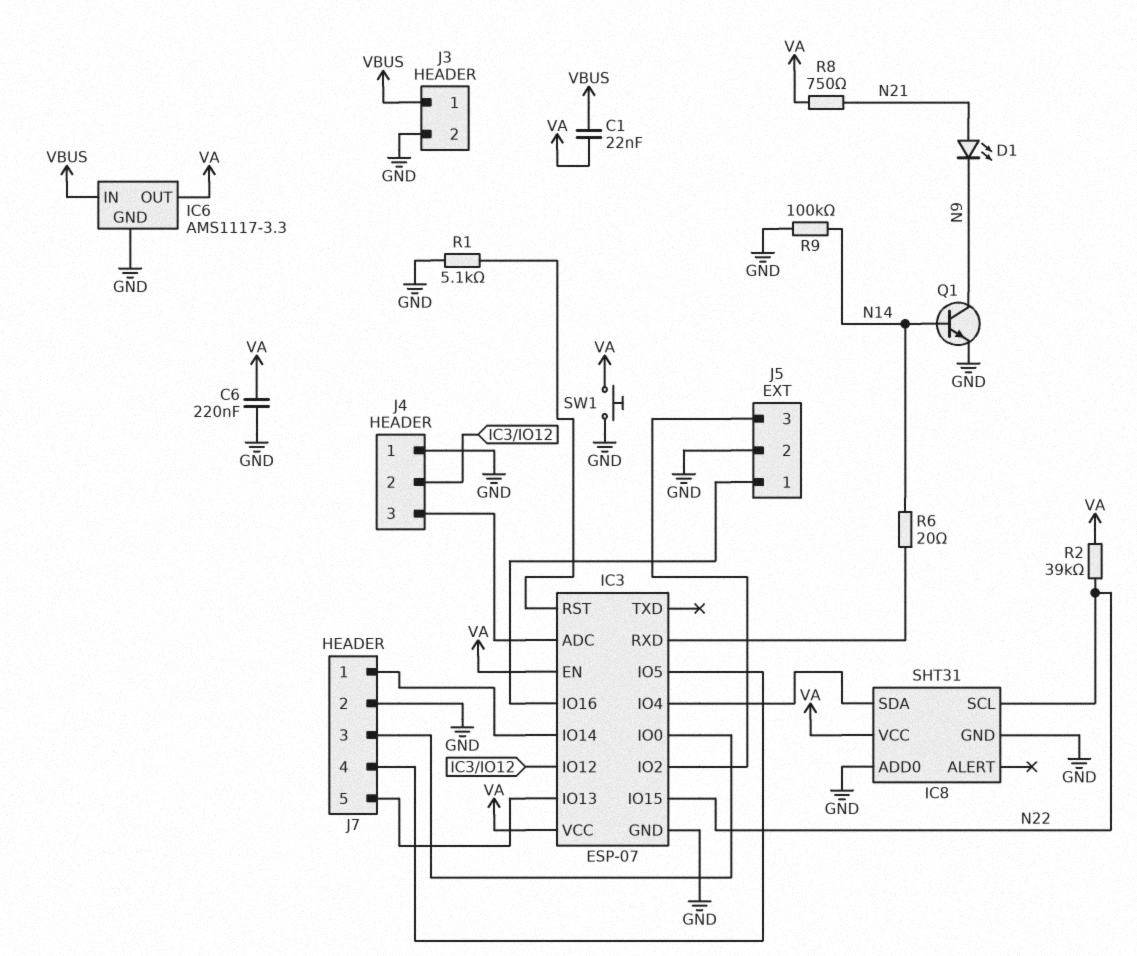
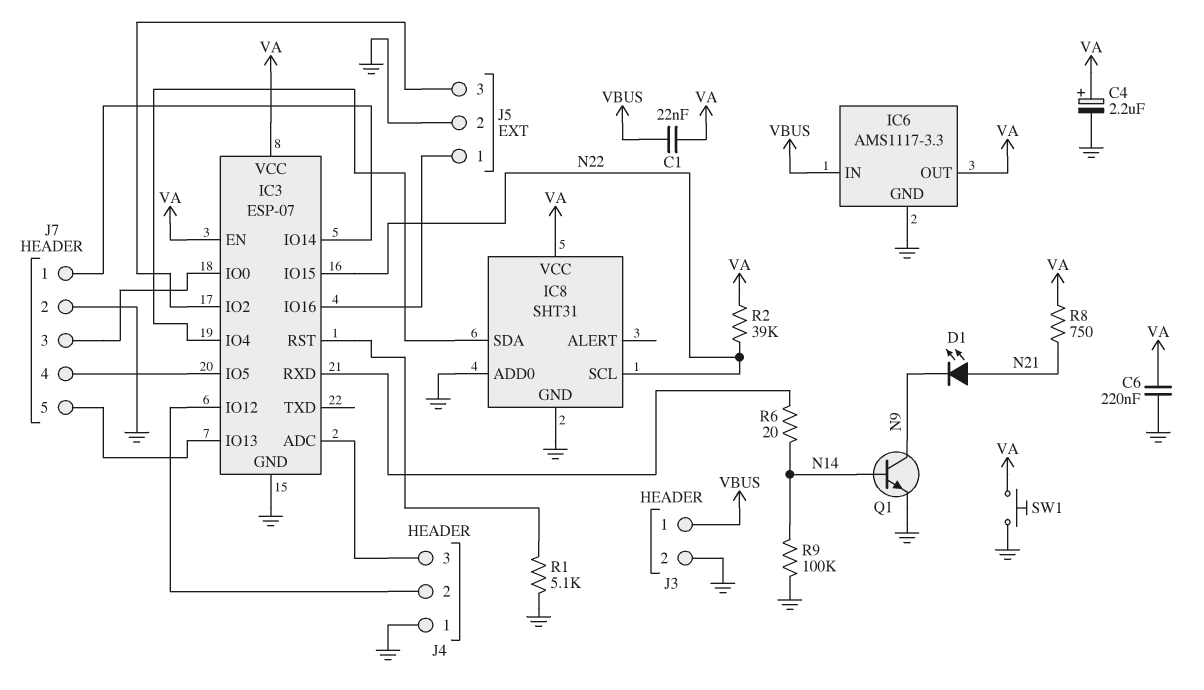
C4: none -> 2.2uF (plus VA, minus GND)

